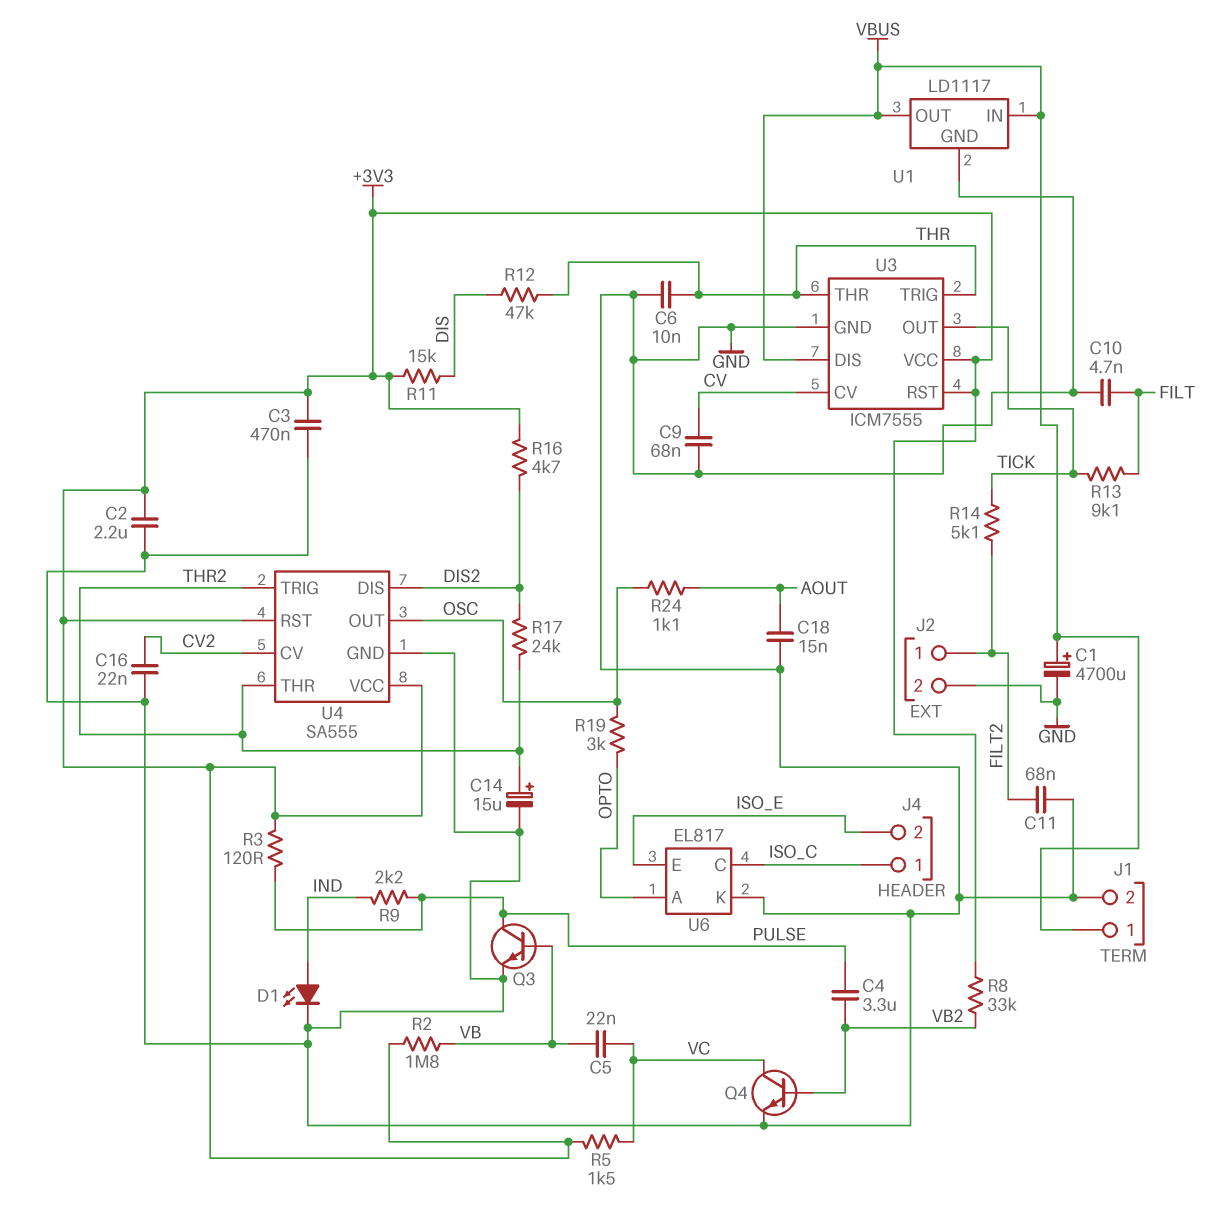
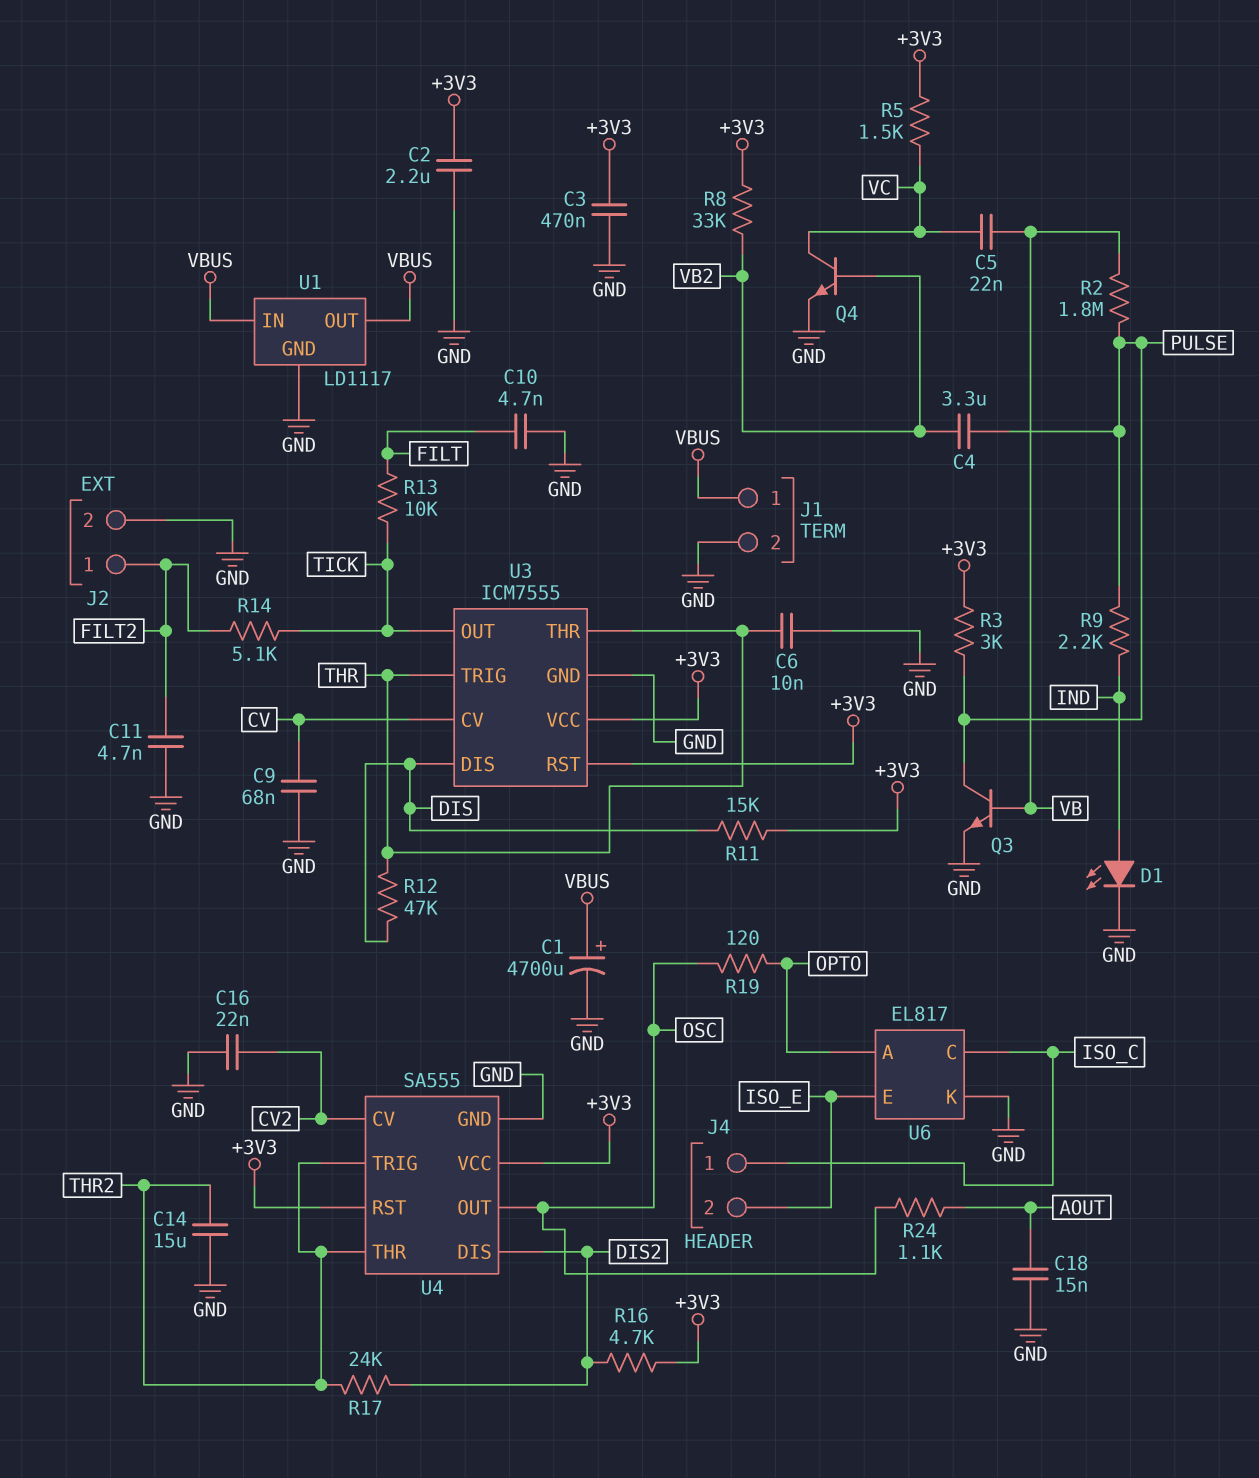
C11: 68nF (FILT2, GND) -> 4.7nF (FILT2, GND)
C14: 15uF (plus THR2, minus GND) -> 15uF (GND, THR2)
R2: 1.8M (+3V3, VB) -> 1.8M (PULSE, VB)
R3: 120 (+3V3, PULSE) -> 3k (+3V3, PULSE)
R13: 9.1k (FILT, TICK) -> 10k (FILT, TICK)
R19: 3k (OPTO, OSC) -> 120 (OPTO, OSC)
U3 pin DIS: VBUS -> DIS

